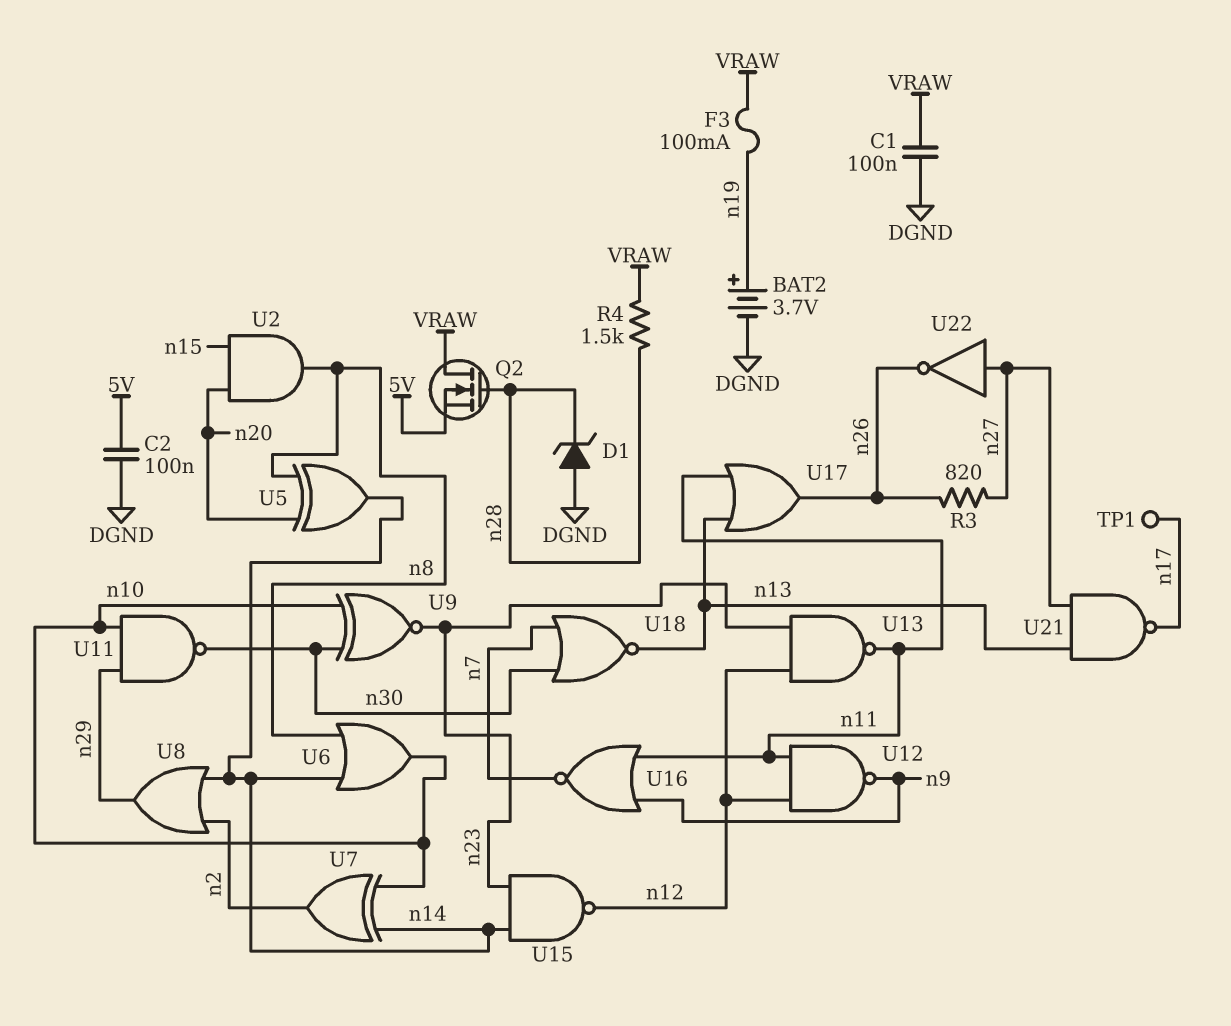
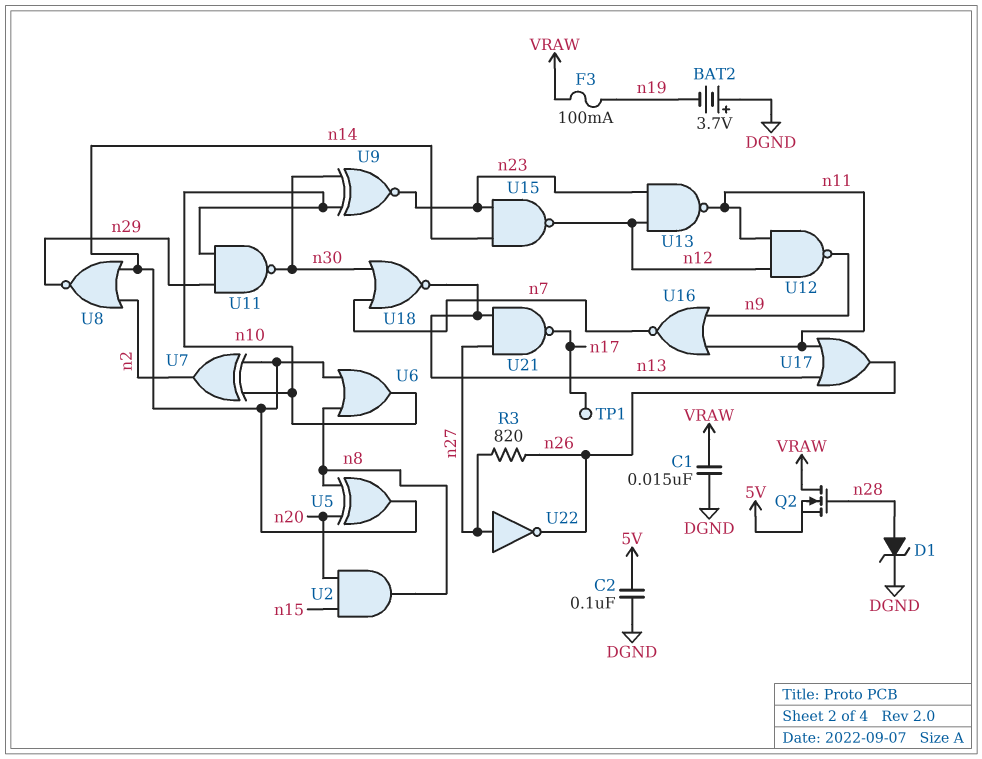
BAT2: 3.7V (plus n19, minus DGND) -> 3.7V (plus DGND, minus n19)
C1: 100nF (DGND, VRAW) -> 15nF (DGND, VRAW)
D1: zener (A DGND, K n28) -> zener (A n28, K DGND)
R4: 1.5k (VRAW, n28) -> none
U8: OR (in n2, in n14, out n29) -> NOR (in n2, in n14, out n29)

